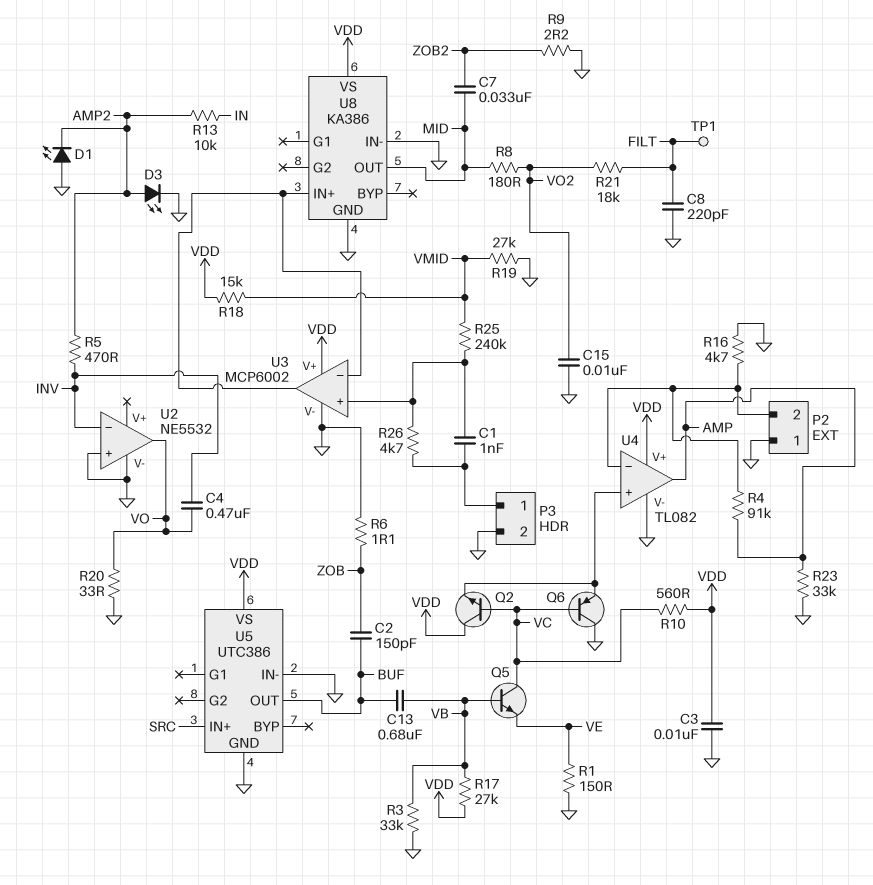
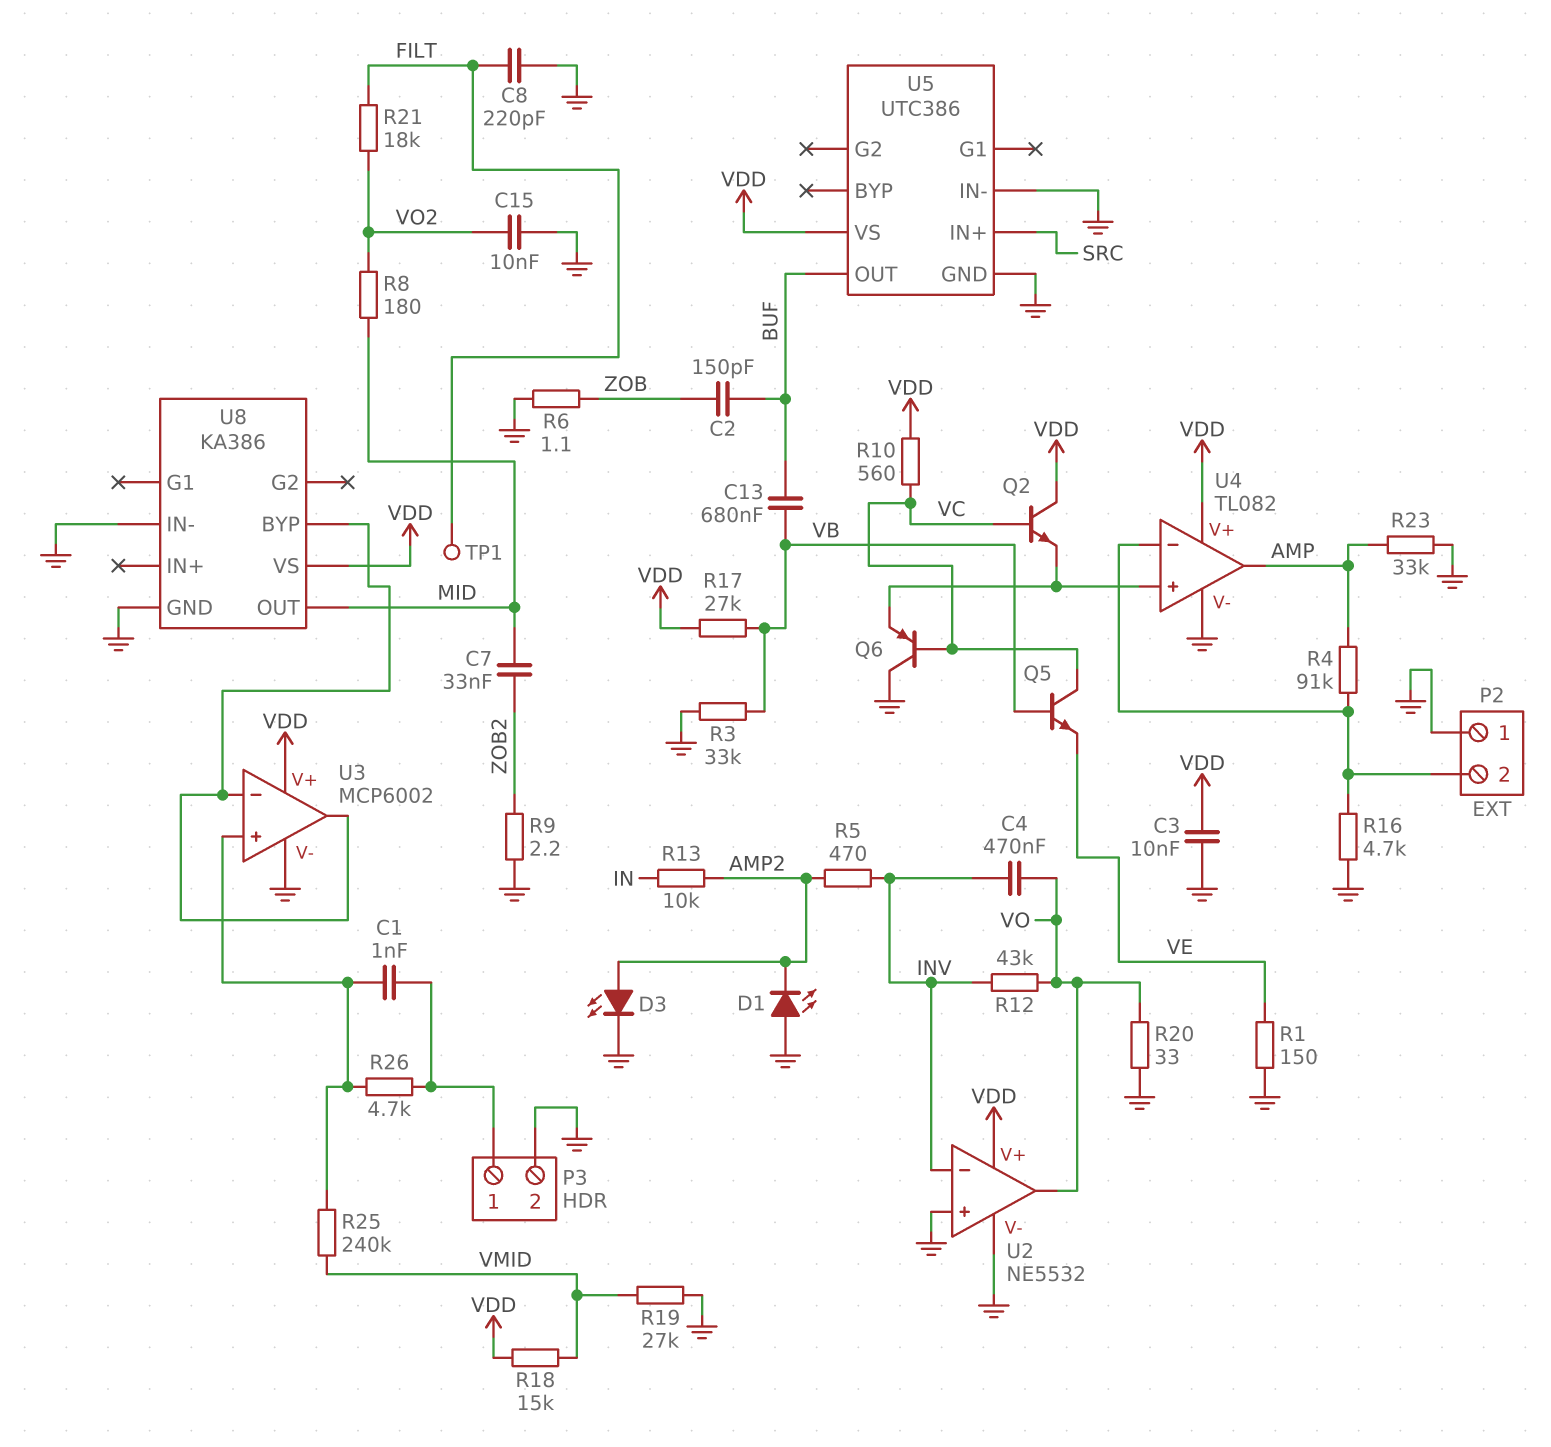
R12: none -> 43k (INV, VO)
U2 pin V+: none -> VDD
U8 pin BYP: none -> U3/in-
U8 pin IN+: U3/in- -> none

